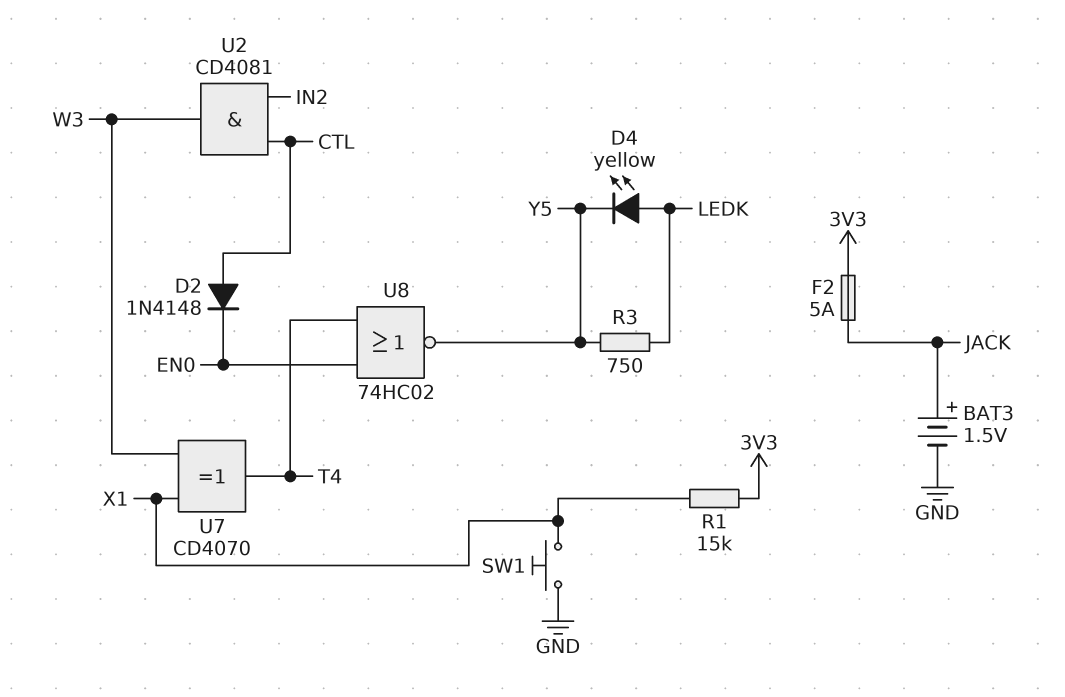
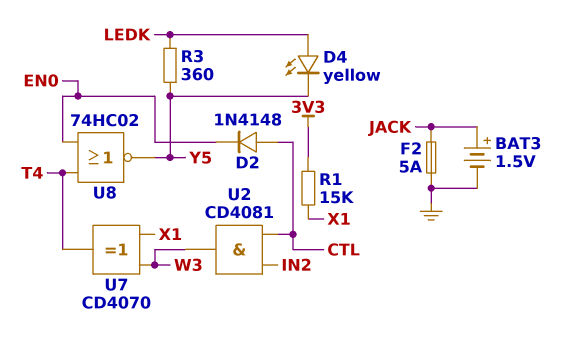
F2: 5A (3V3, JACK) -> 5A (GND, JACK)
R3: 750 (LEDK, Y5) -> 360 (LEDK, Y5)
SW1: button (GND, X1) -> none

